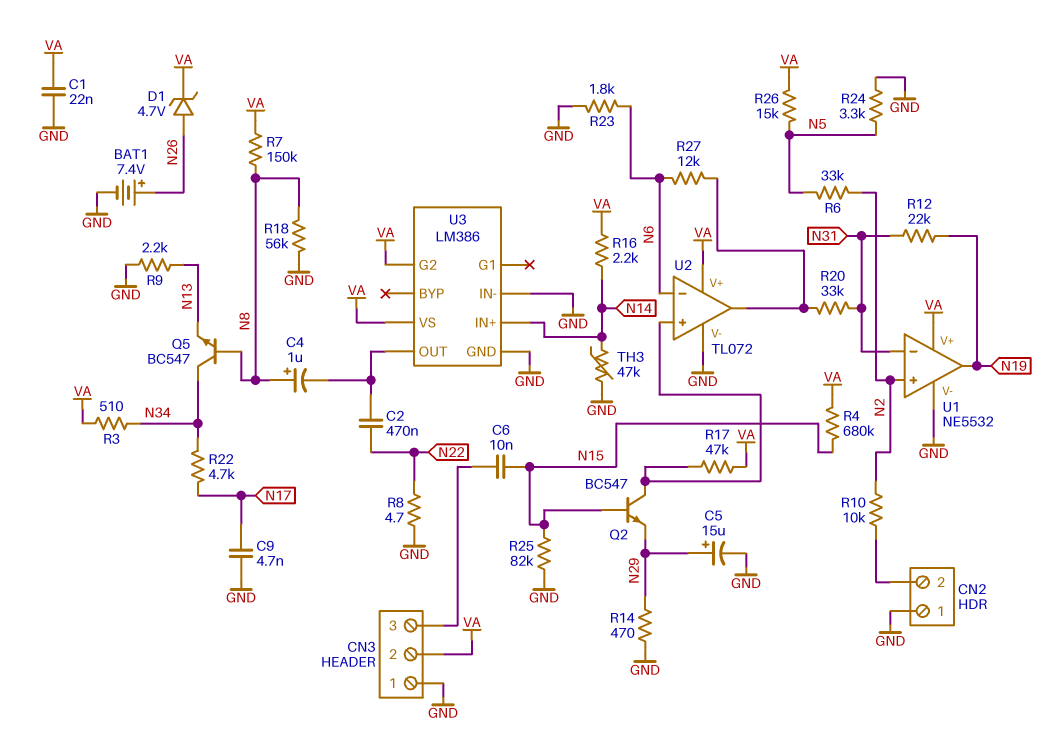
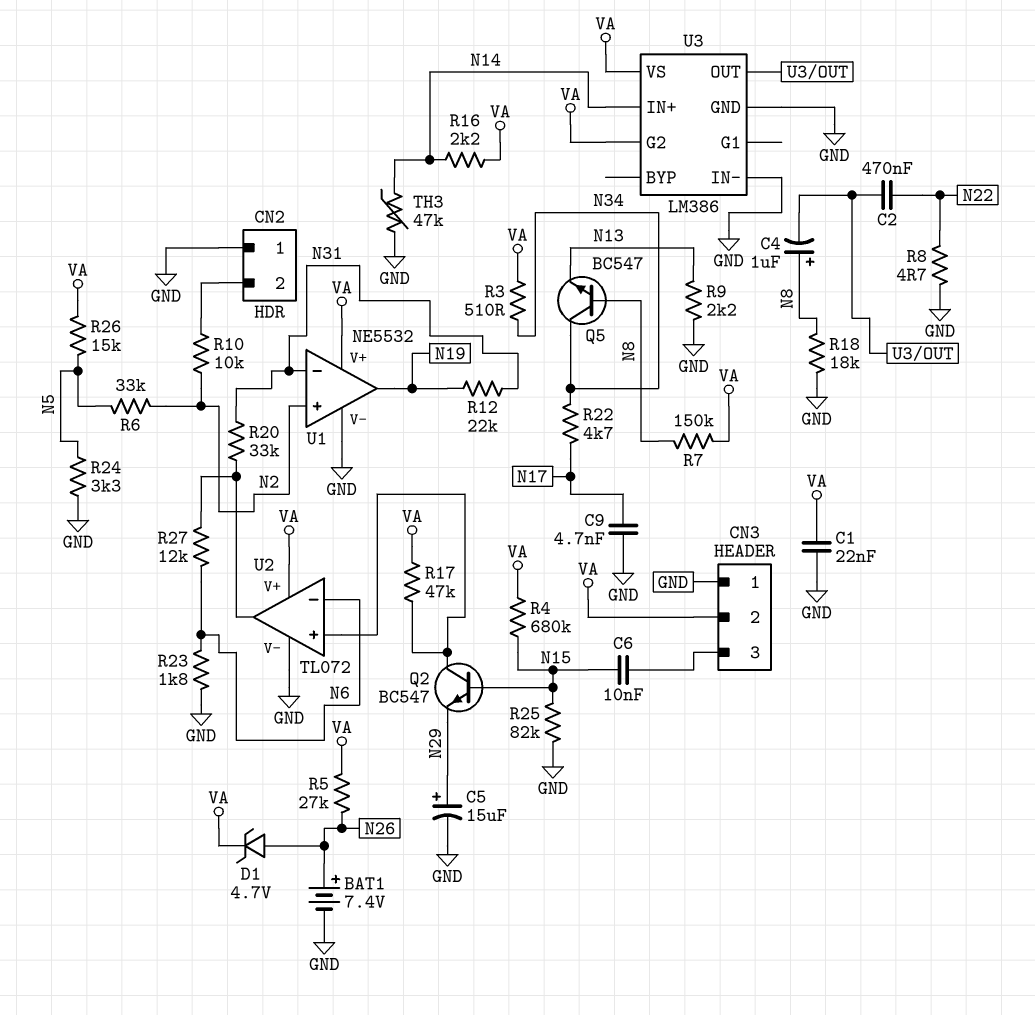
R5: none -> 27k (N26, VA)
R14: 470 (GND, N29) -> none
R18: 56k (GND, N8) -> 18k (GND, N8)

